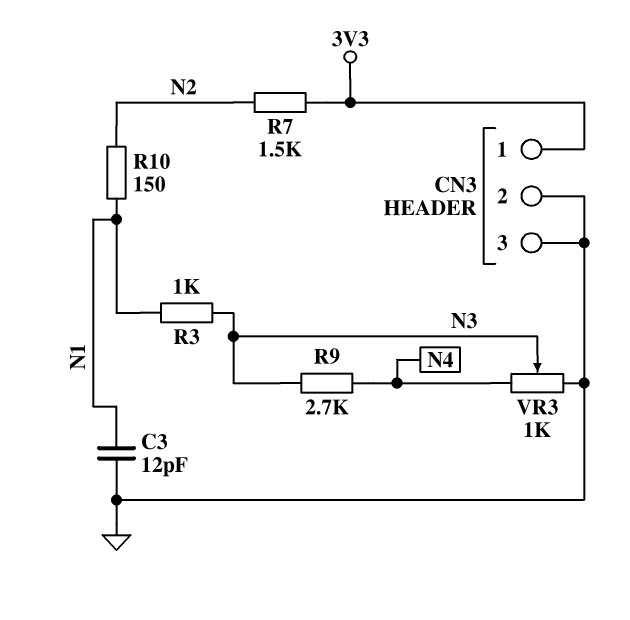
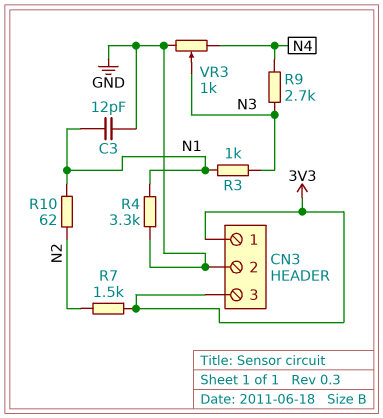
CN3 pin 3: GND -> 3V3
R4: none -> 3.3k (GND, N1)
R10: 150 (N1, N2) -> 62 (N1, N2)

